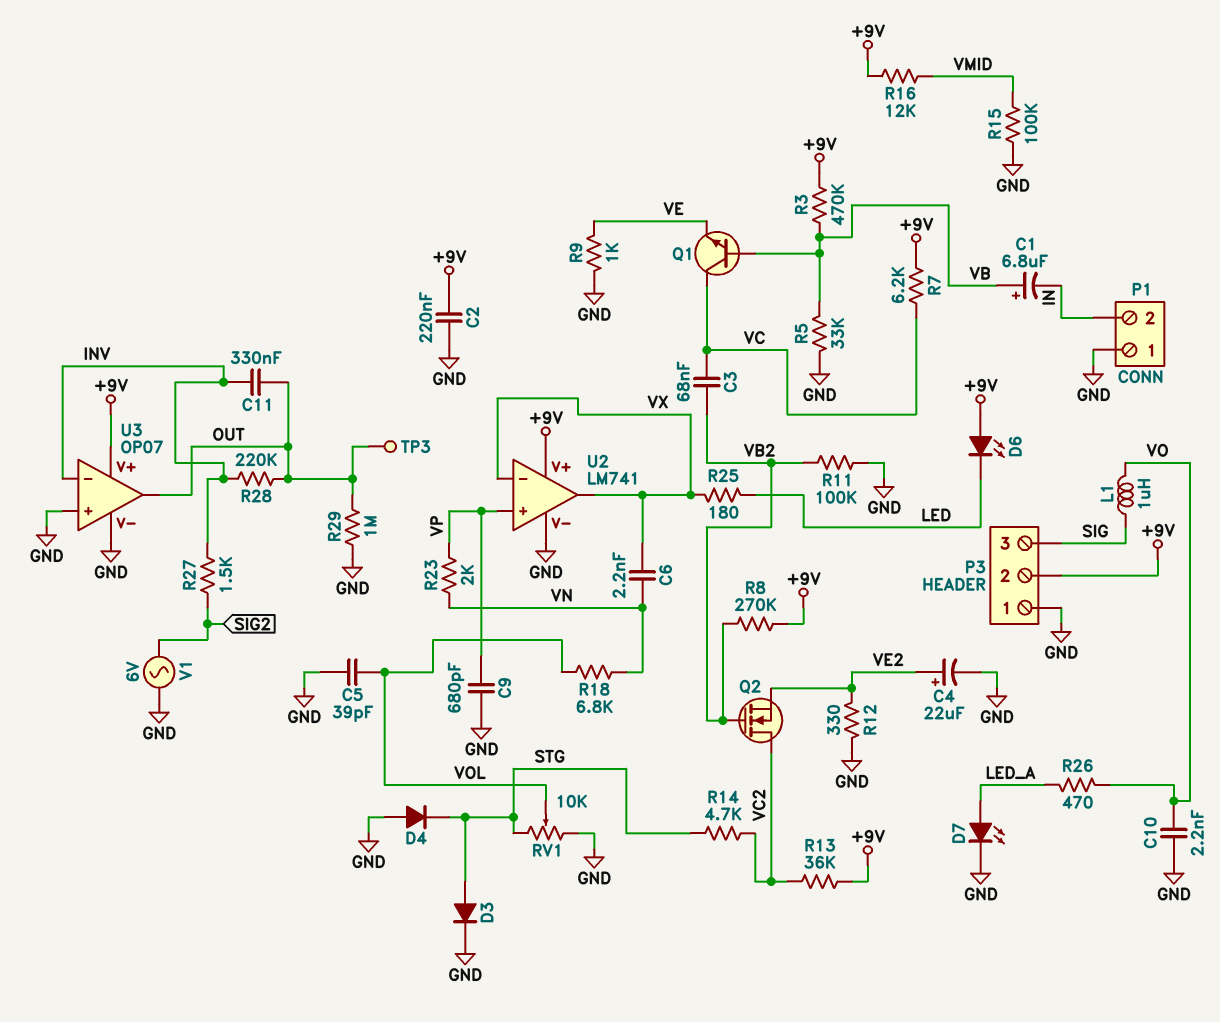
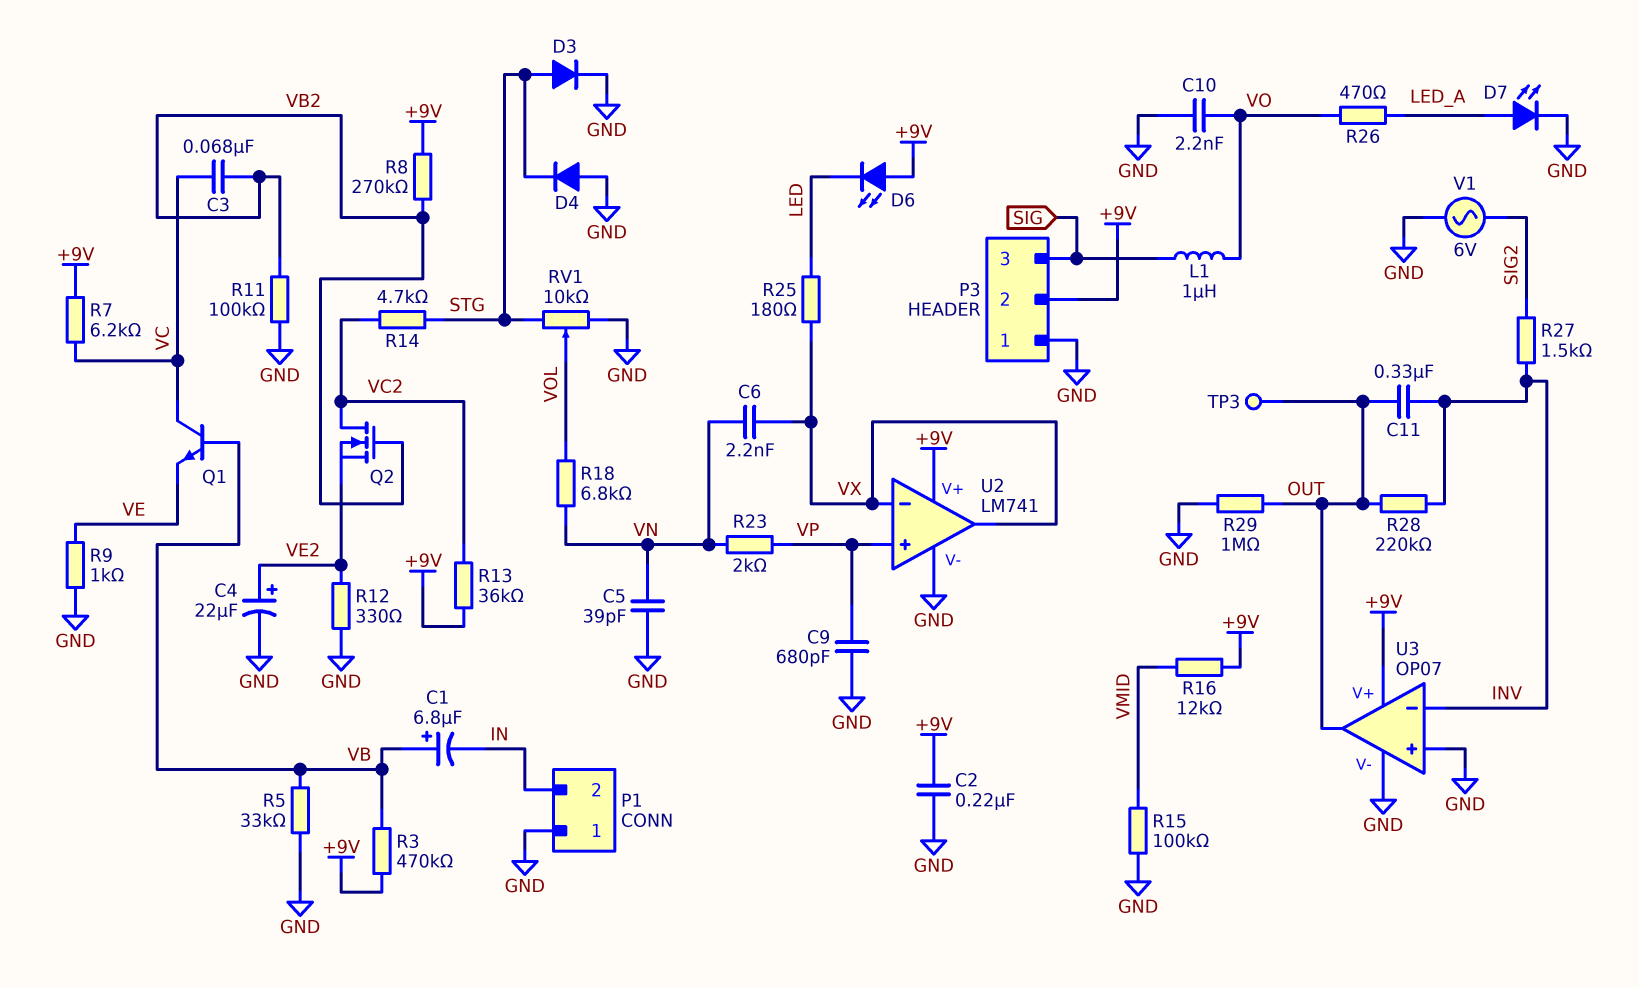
C5: 39pF (GND, VOL) -> 39pF (GND, VN)

